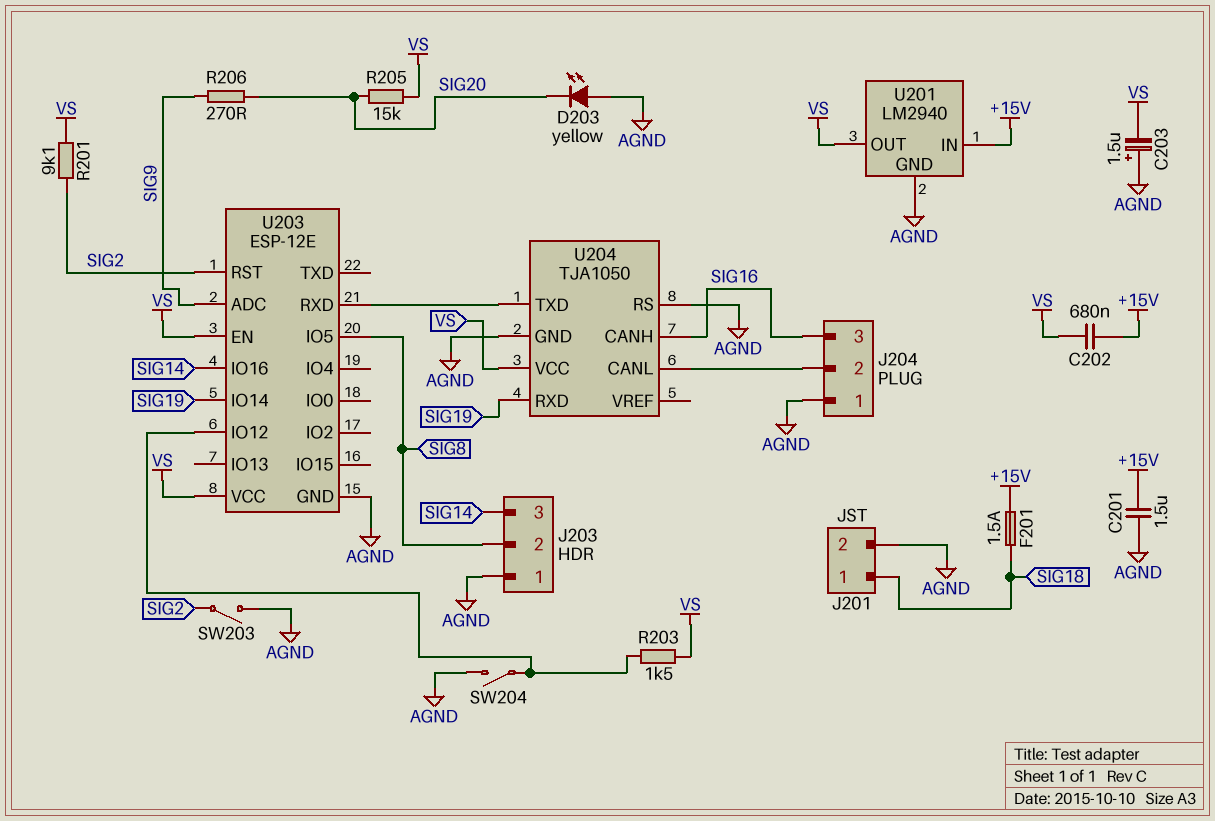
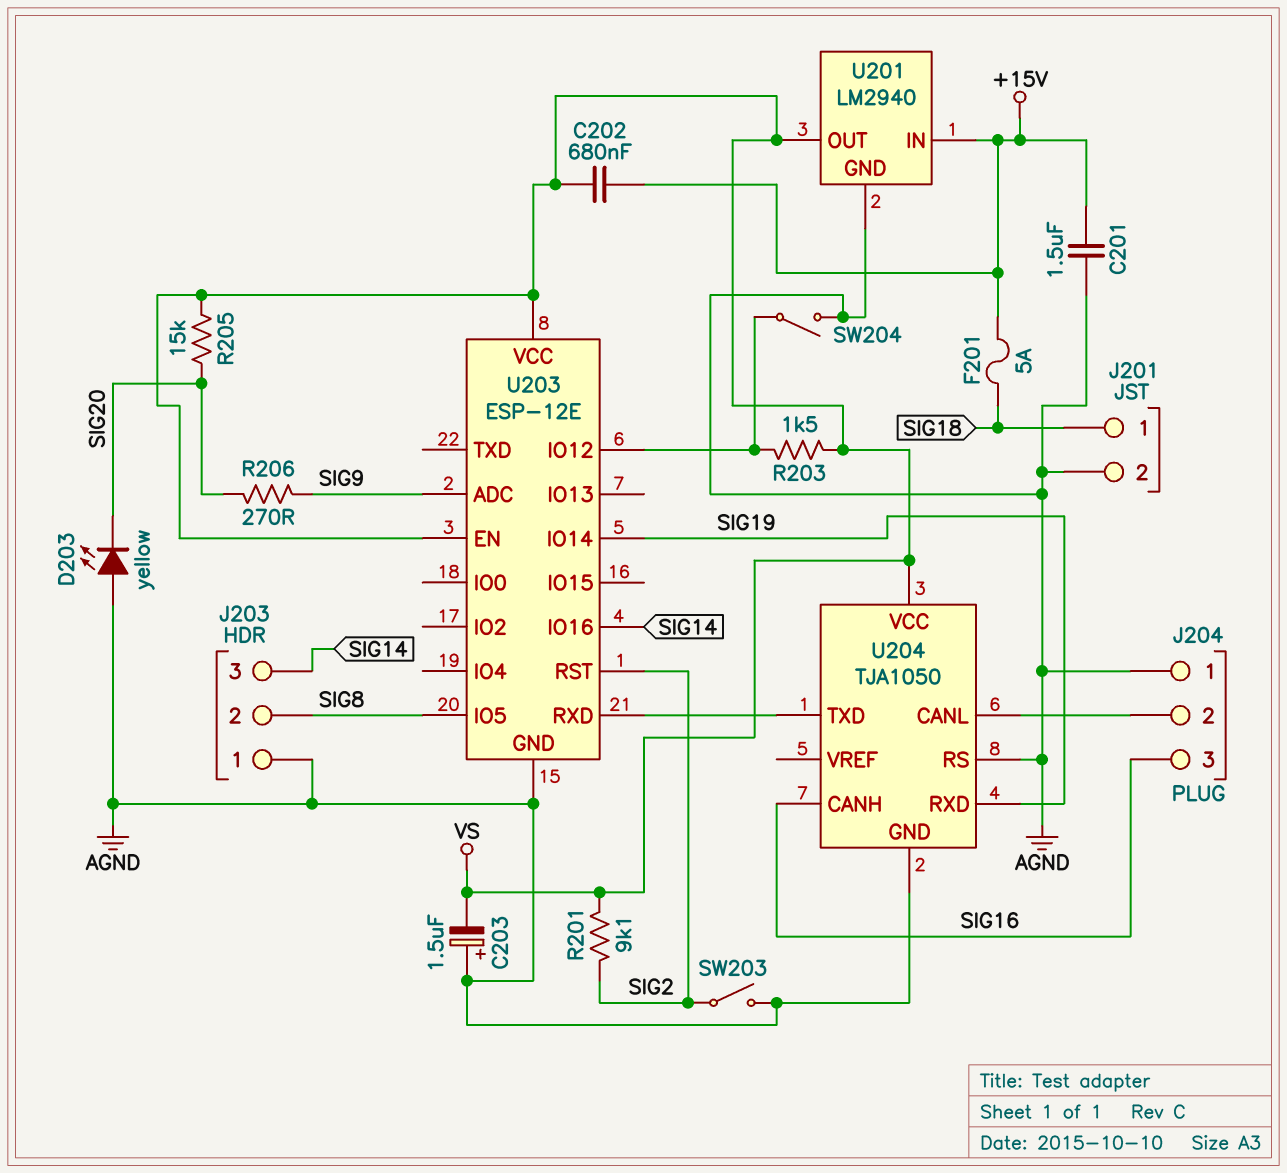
F201: 1.5A (+15V, SIG18) -> 5A (+15V, SIG18)

